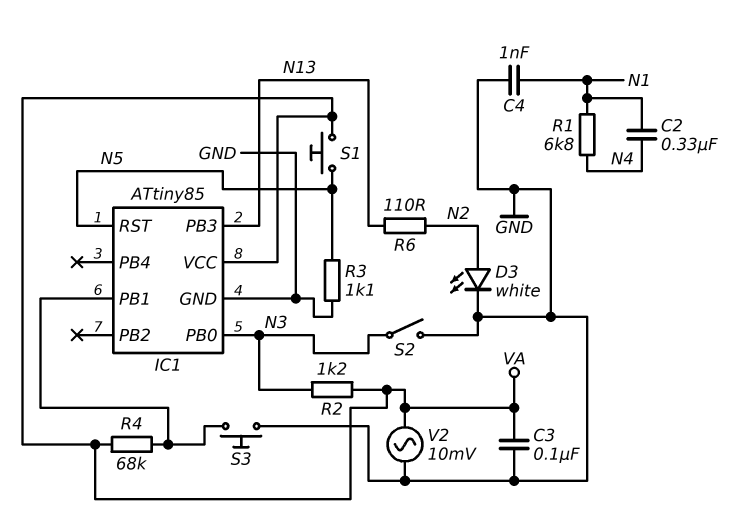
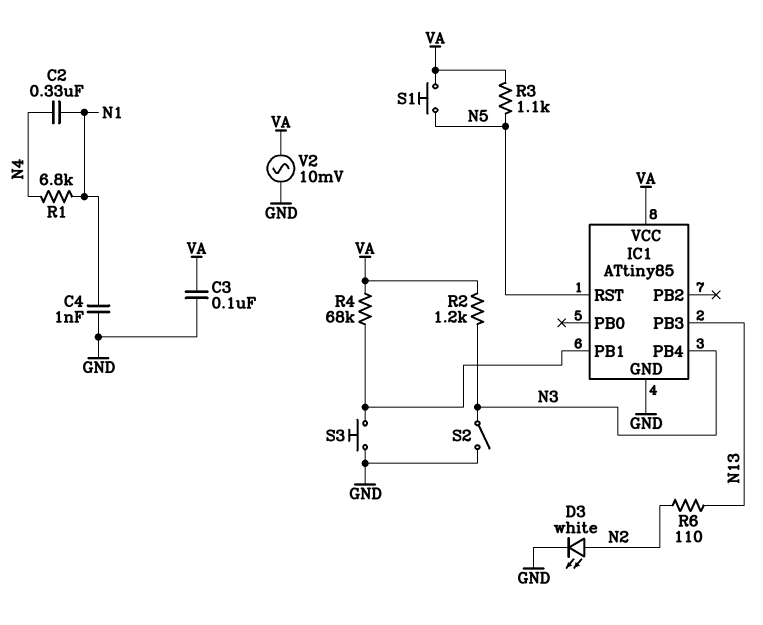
IC1 pin PB0: N3 -> none
IC1 pin PB4: none -> N3
R3: 1.1k (GND, N5) -> 1.1k (N5, VA)

